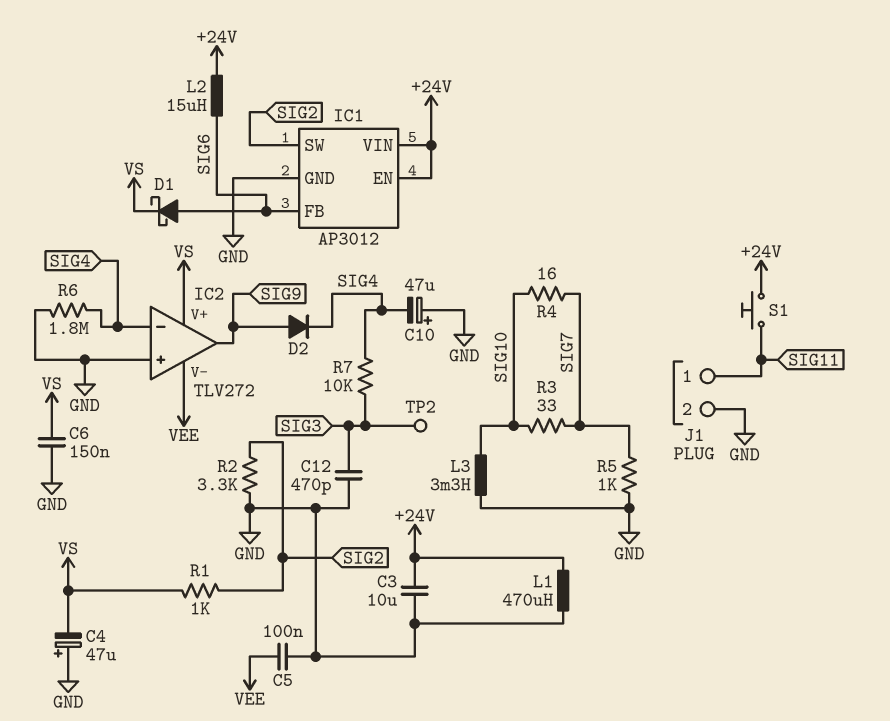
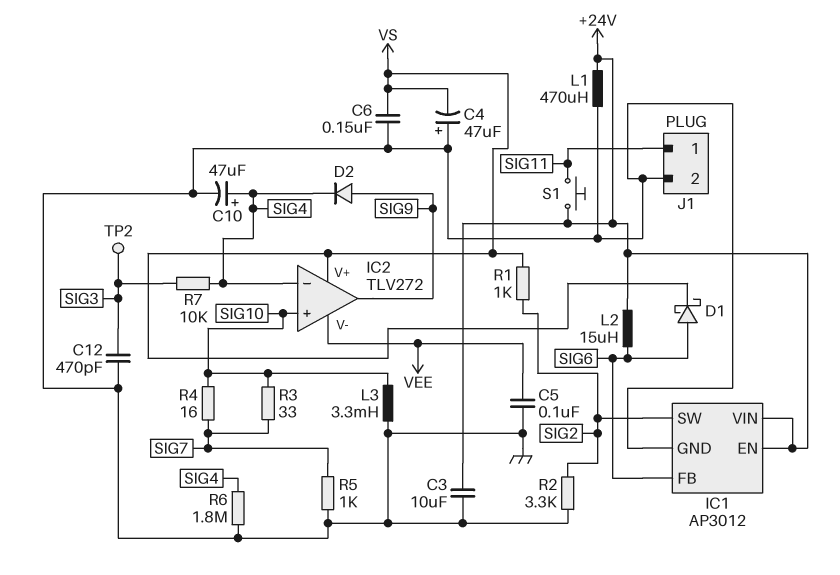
C10: 47uF (plus GND, minus SIG4) -> 47uF (plus SIG4, minus GND)
IC2 pin in+: GND -> SIG10

